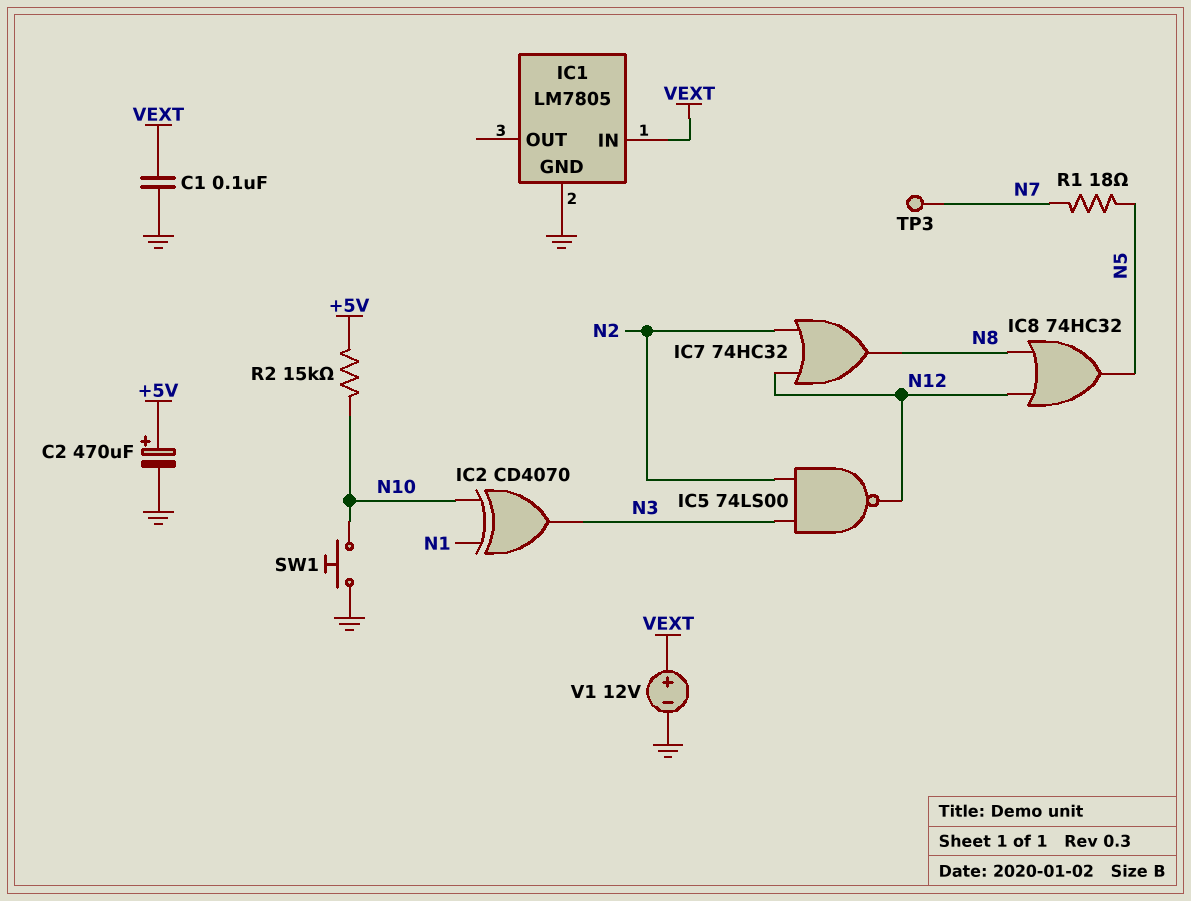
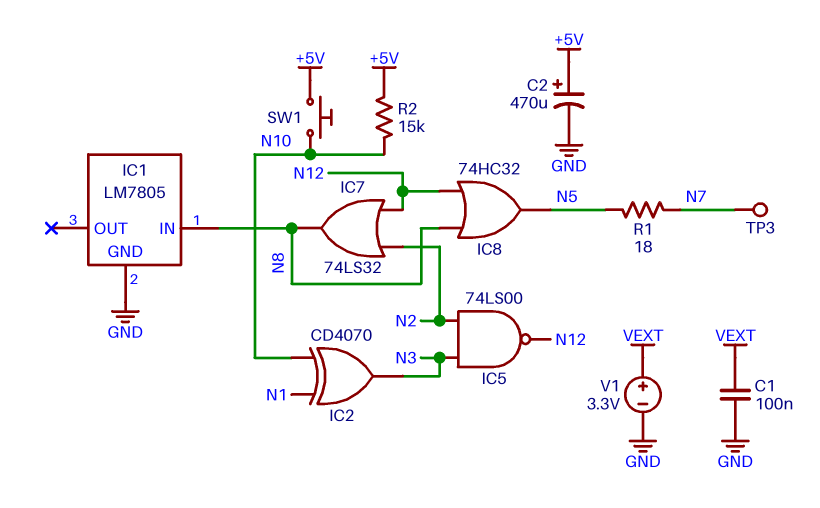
IC1 pin IN: VEXT -> N8
IC7: OR 74HC32 (in N2, in N12, out N8) -> OR 74LS32 (in N2, in N12, out N8)
SW1: button (GND, N10) -> button (+5V, N10)
V1: 12V (plus VEXT, minus GND) -> 3.3V (plus VEXT, minus GND)

